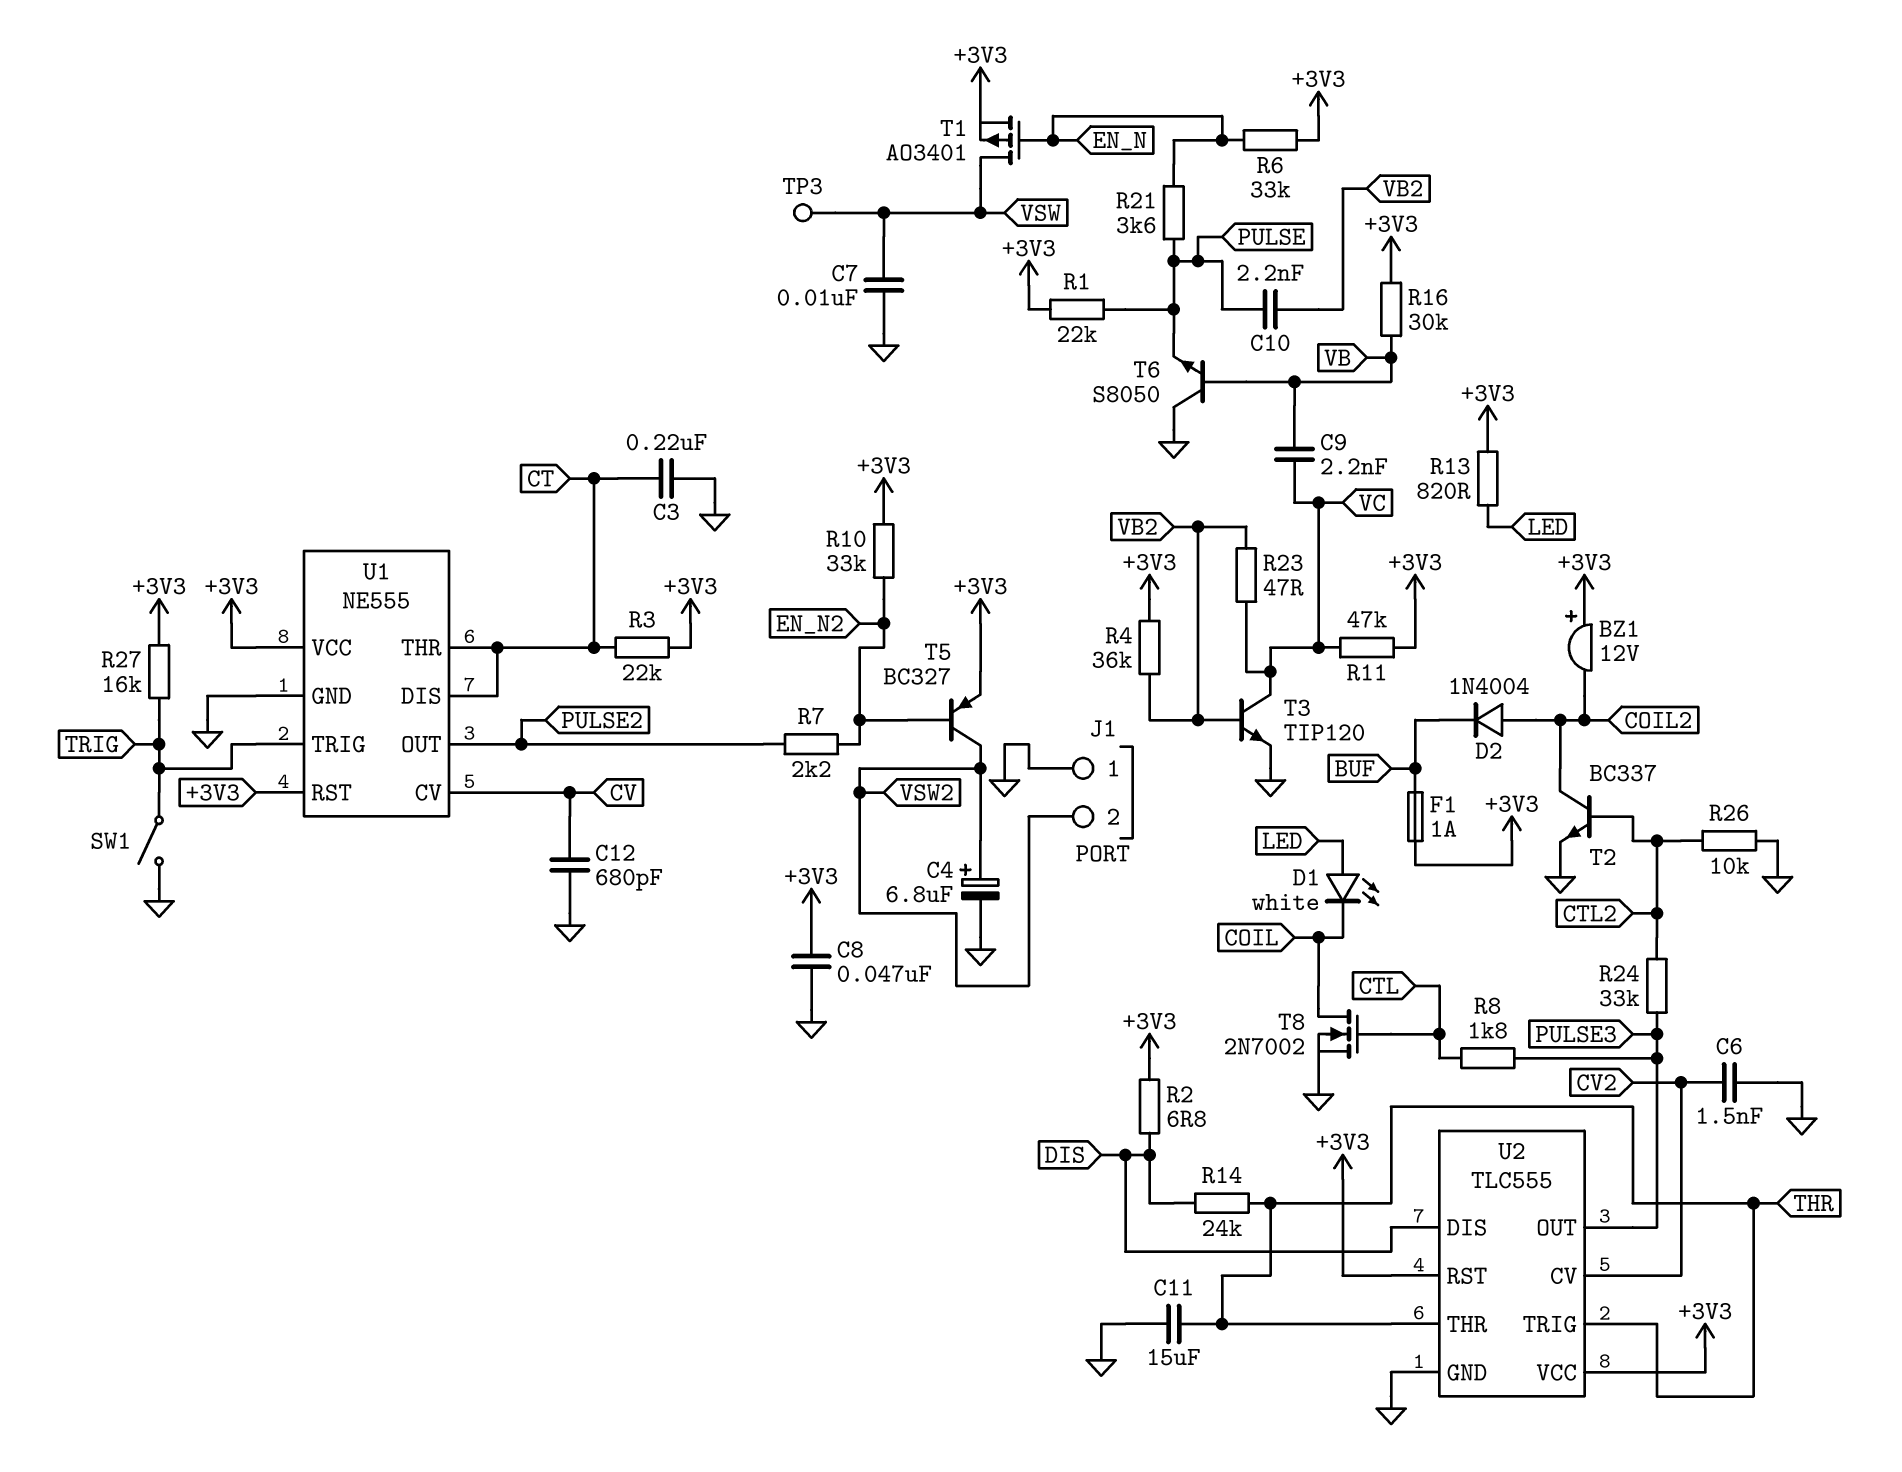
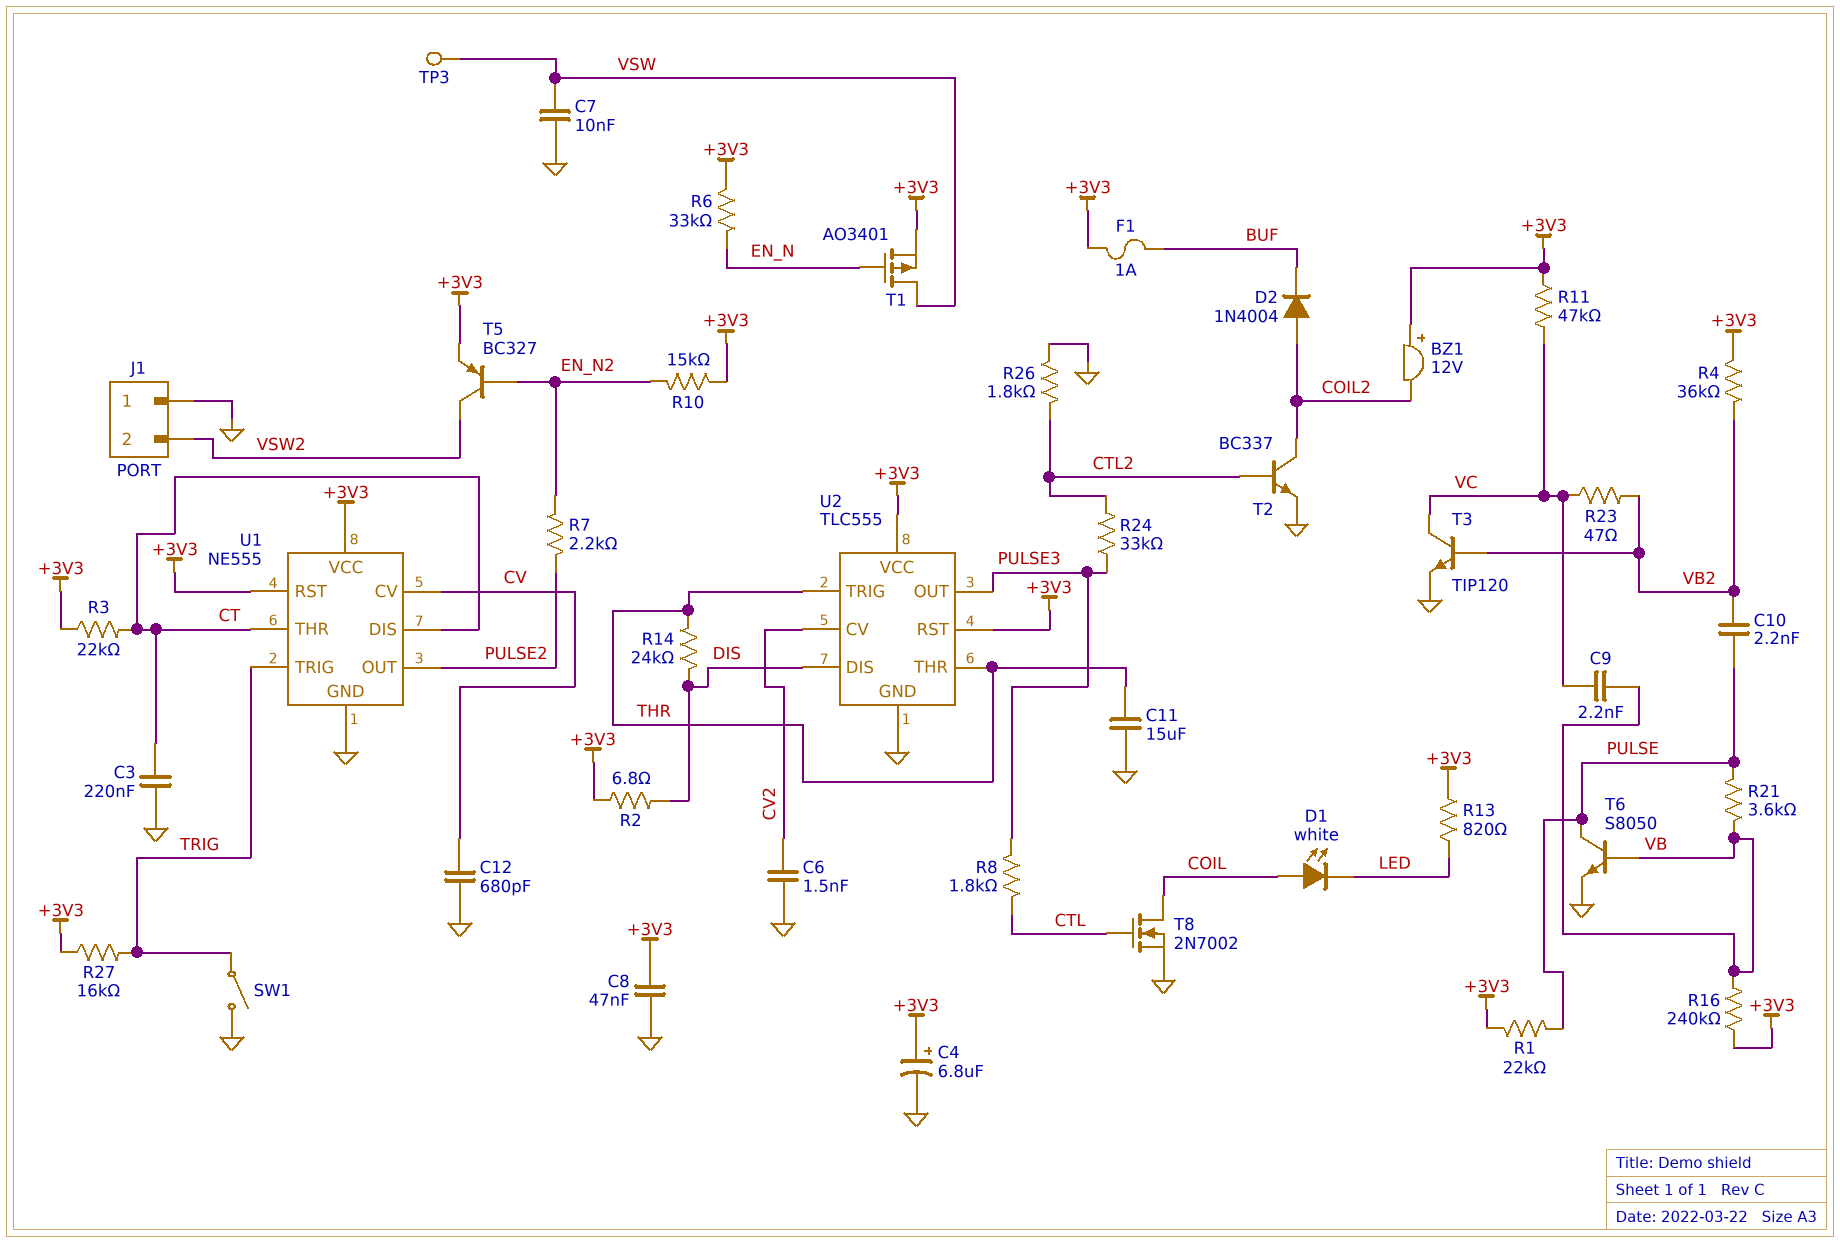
C4: 6.8uF (plus VSW2, minus GND) -> 6.8uF (plus +3V3, minus GND)
D1: LED white (A LED, K COIL) -> LED white (A COIL, K LED)
R10: 33k (+3V3, EN_N2) -> 15k (+3V3, EN_N2)
R16: 30k (+3V3, VB) -> 240k (+3V3, VB)
R21: 3.6k (EN_N, PULSE) -> 3.6k (PULSE, VB)
R26: 10k (CTL2, GND) -> 1.8k (CTL2, GND)
T6: NPN S8050 (B VB, C GND, E PULSE) -> NPN S8050 (B VB, C PULSE, E GND)

